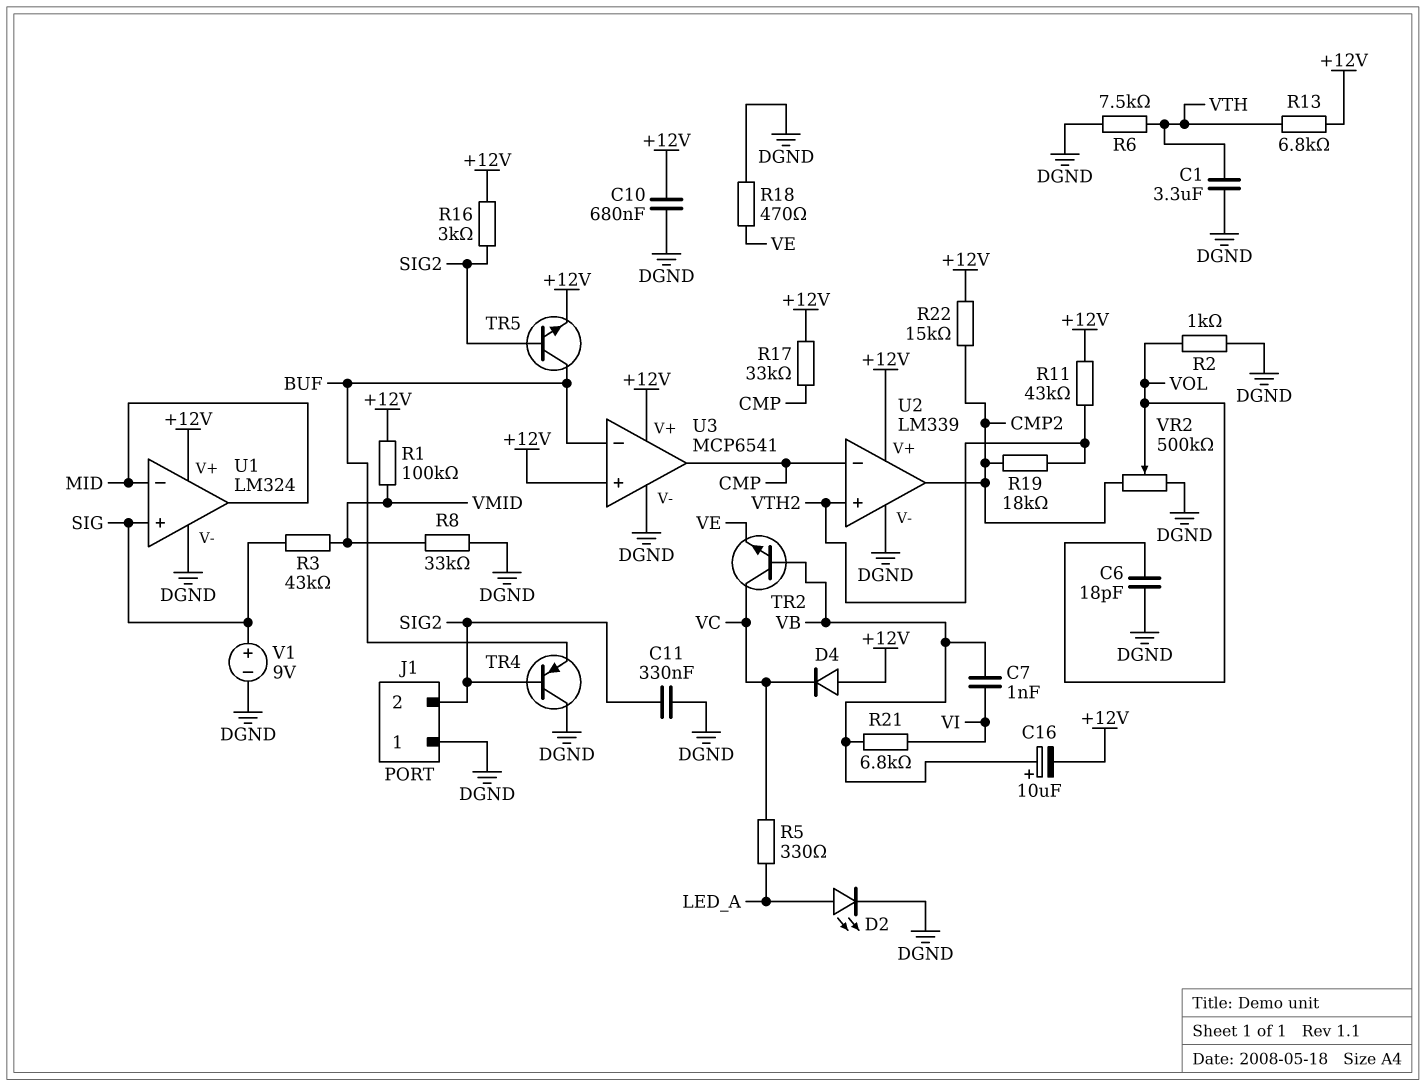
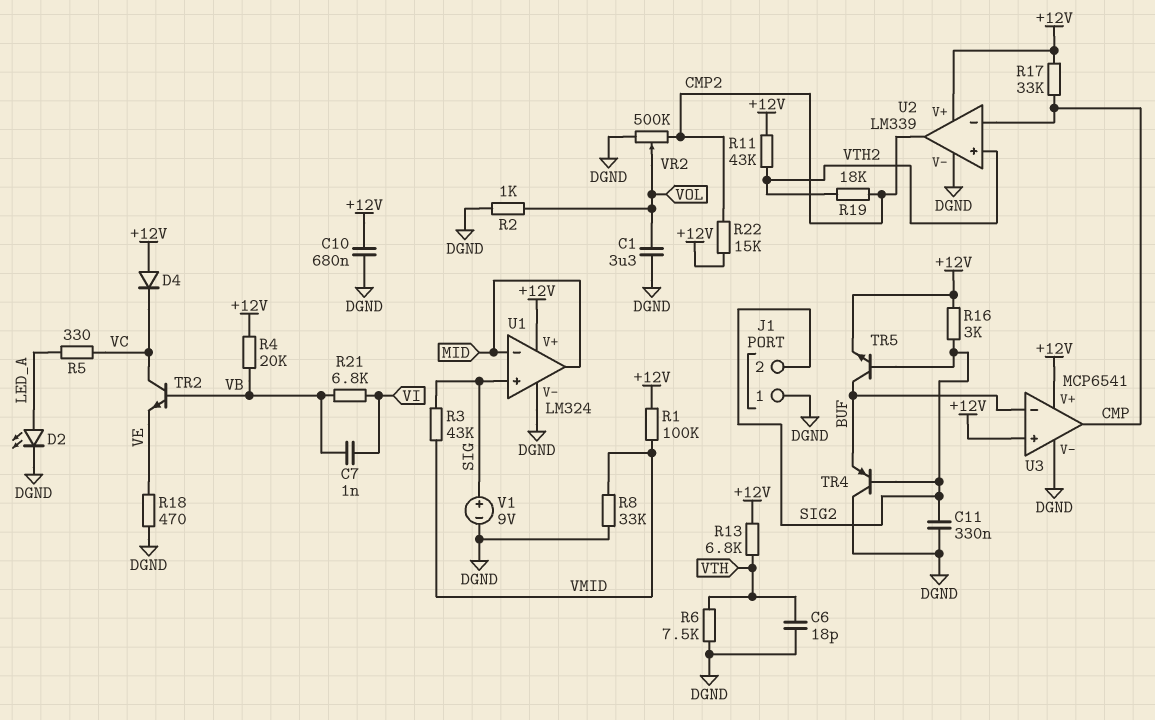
C1: 3.3uF (DGND, VTH) -> 3.3uF (DGND, VOL)
C6: 18pF (DGND, VOL) -> 18pF (DGND, VTH)
C16: 10uF (plus VB, minus +12V) -> none
R4: none -> 20k (+12V, VB)

